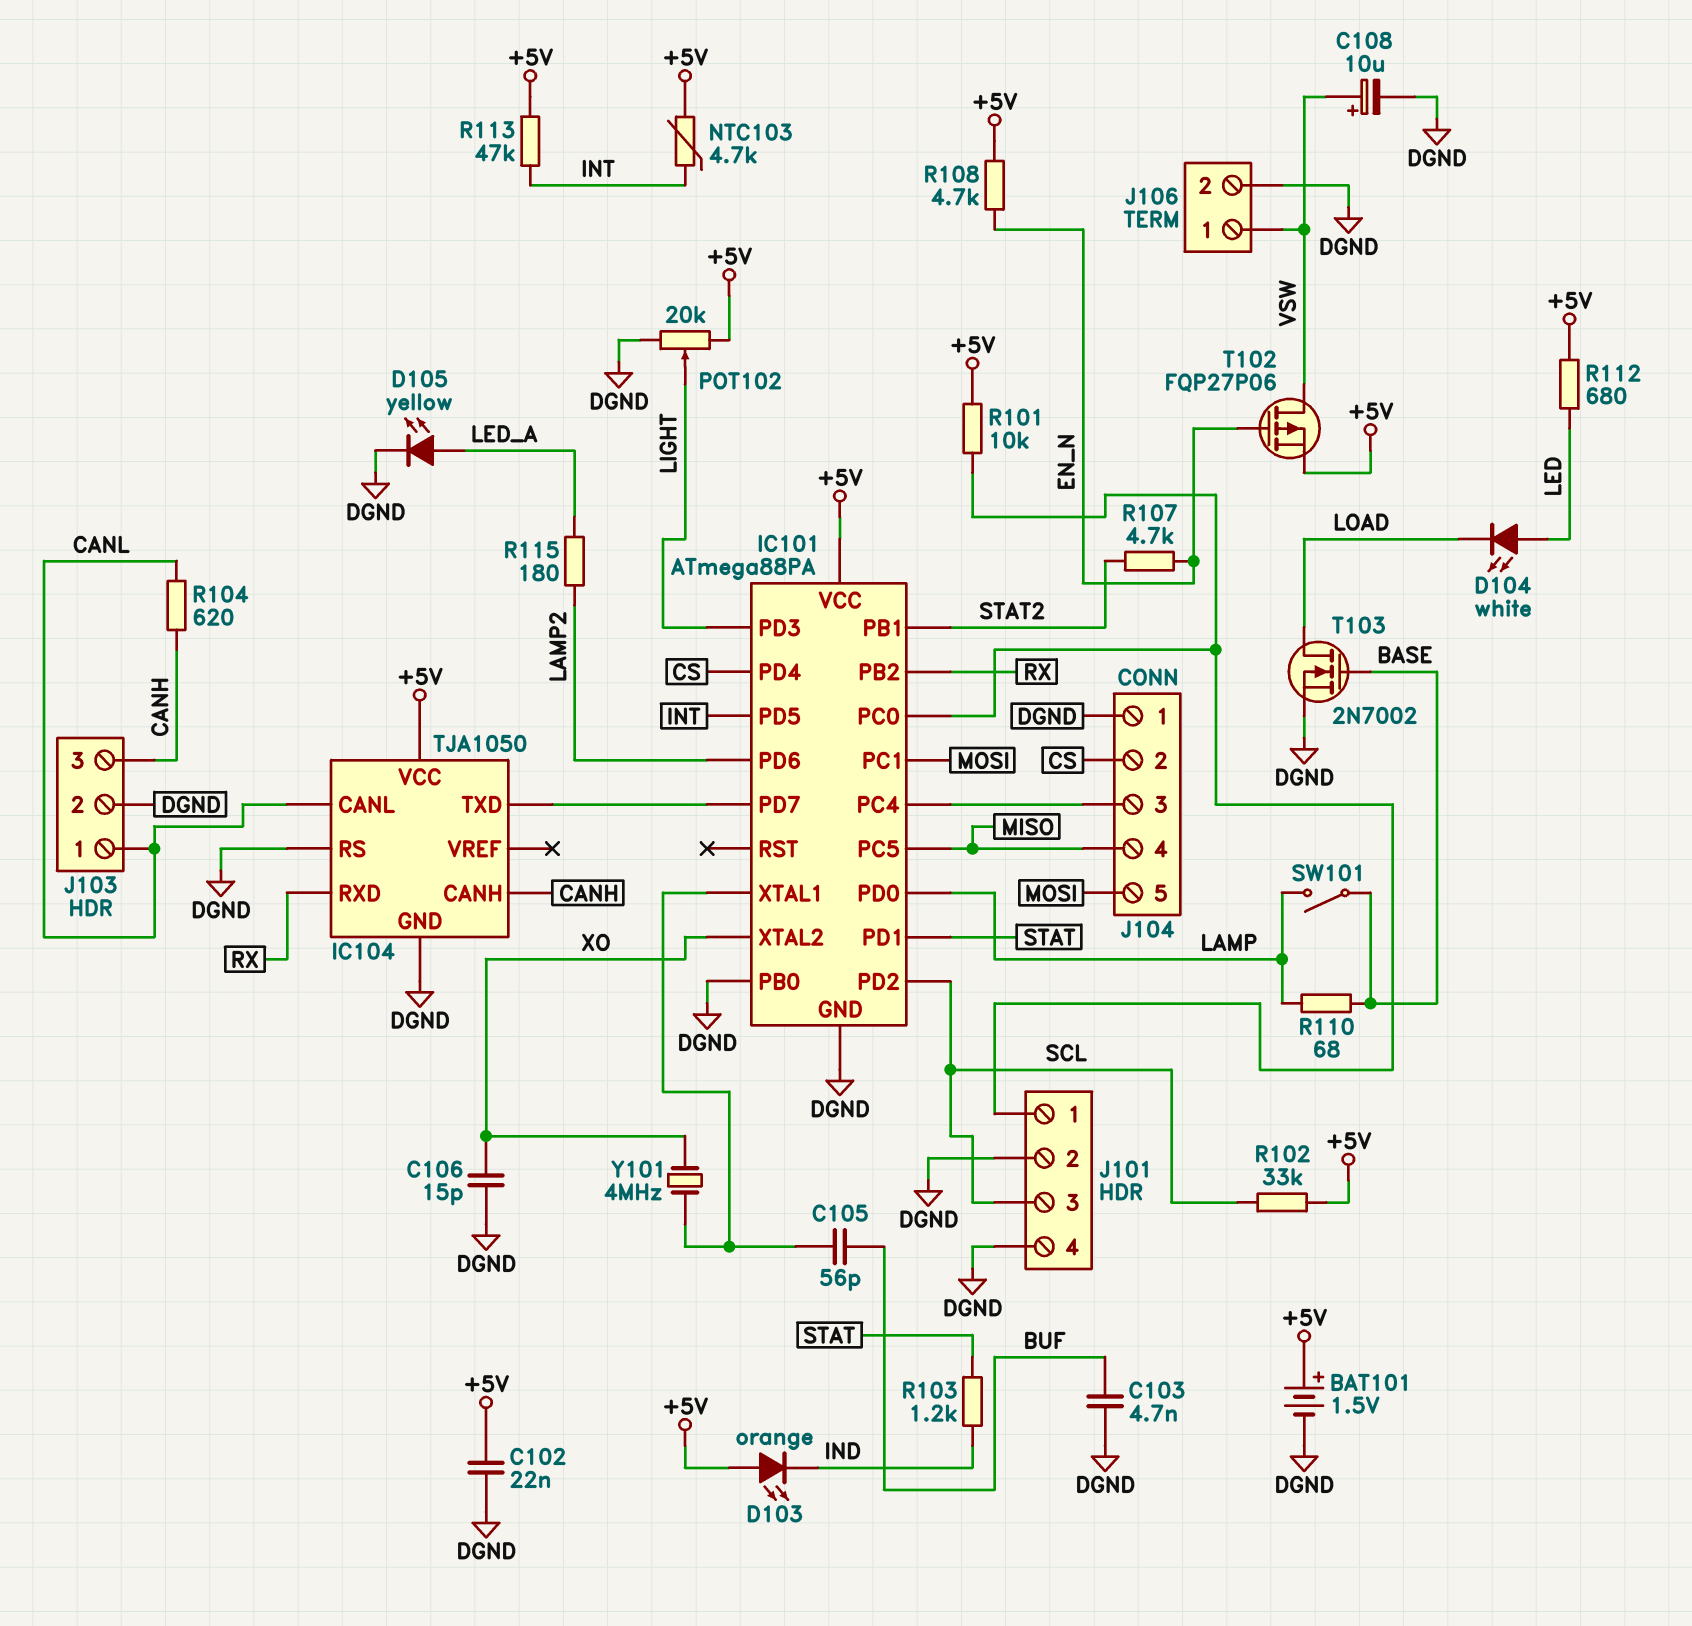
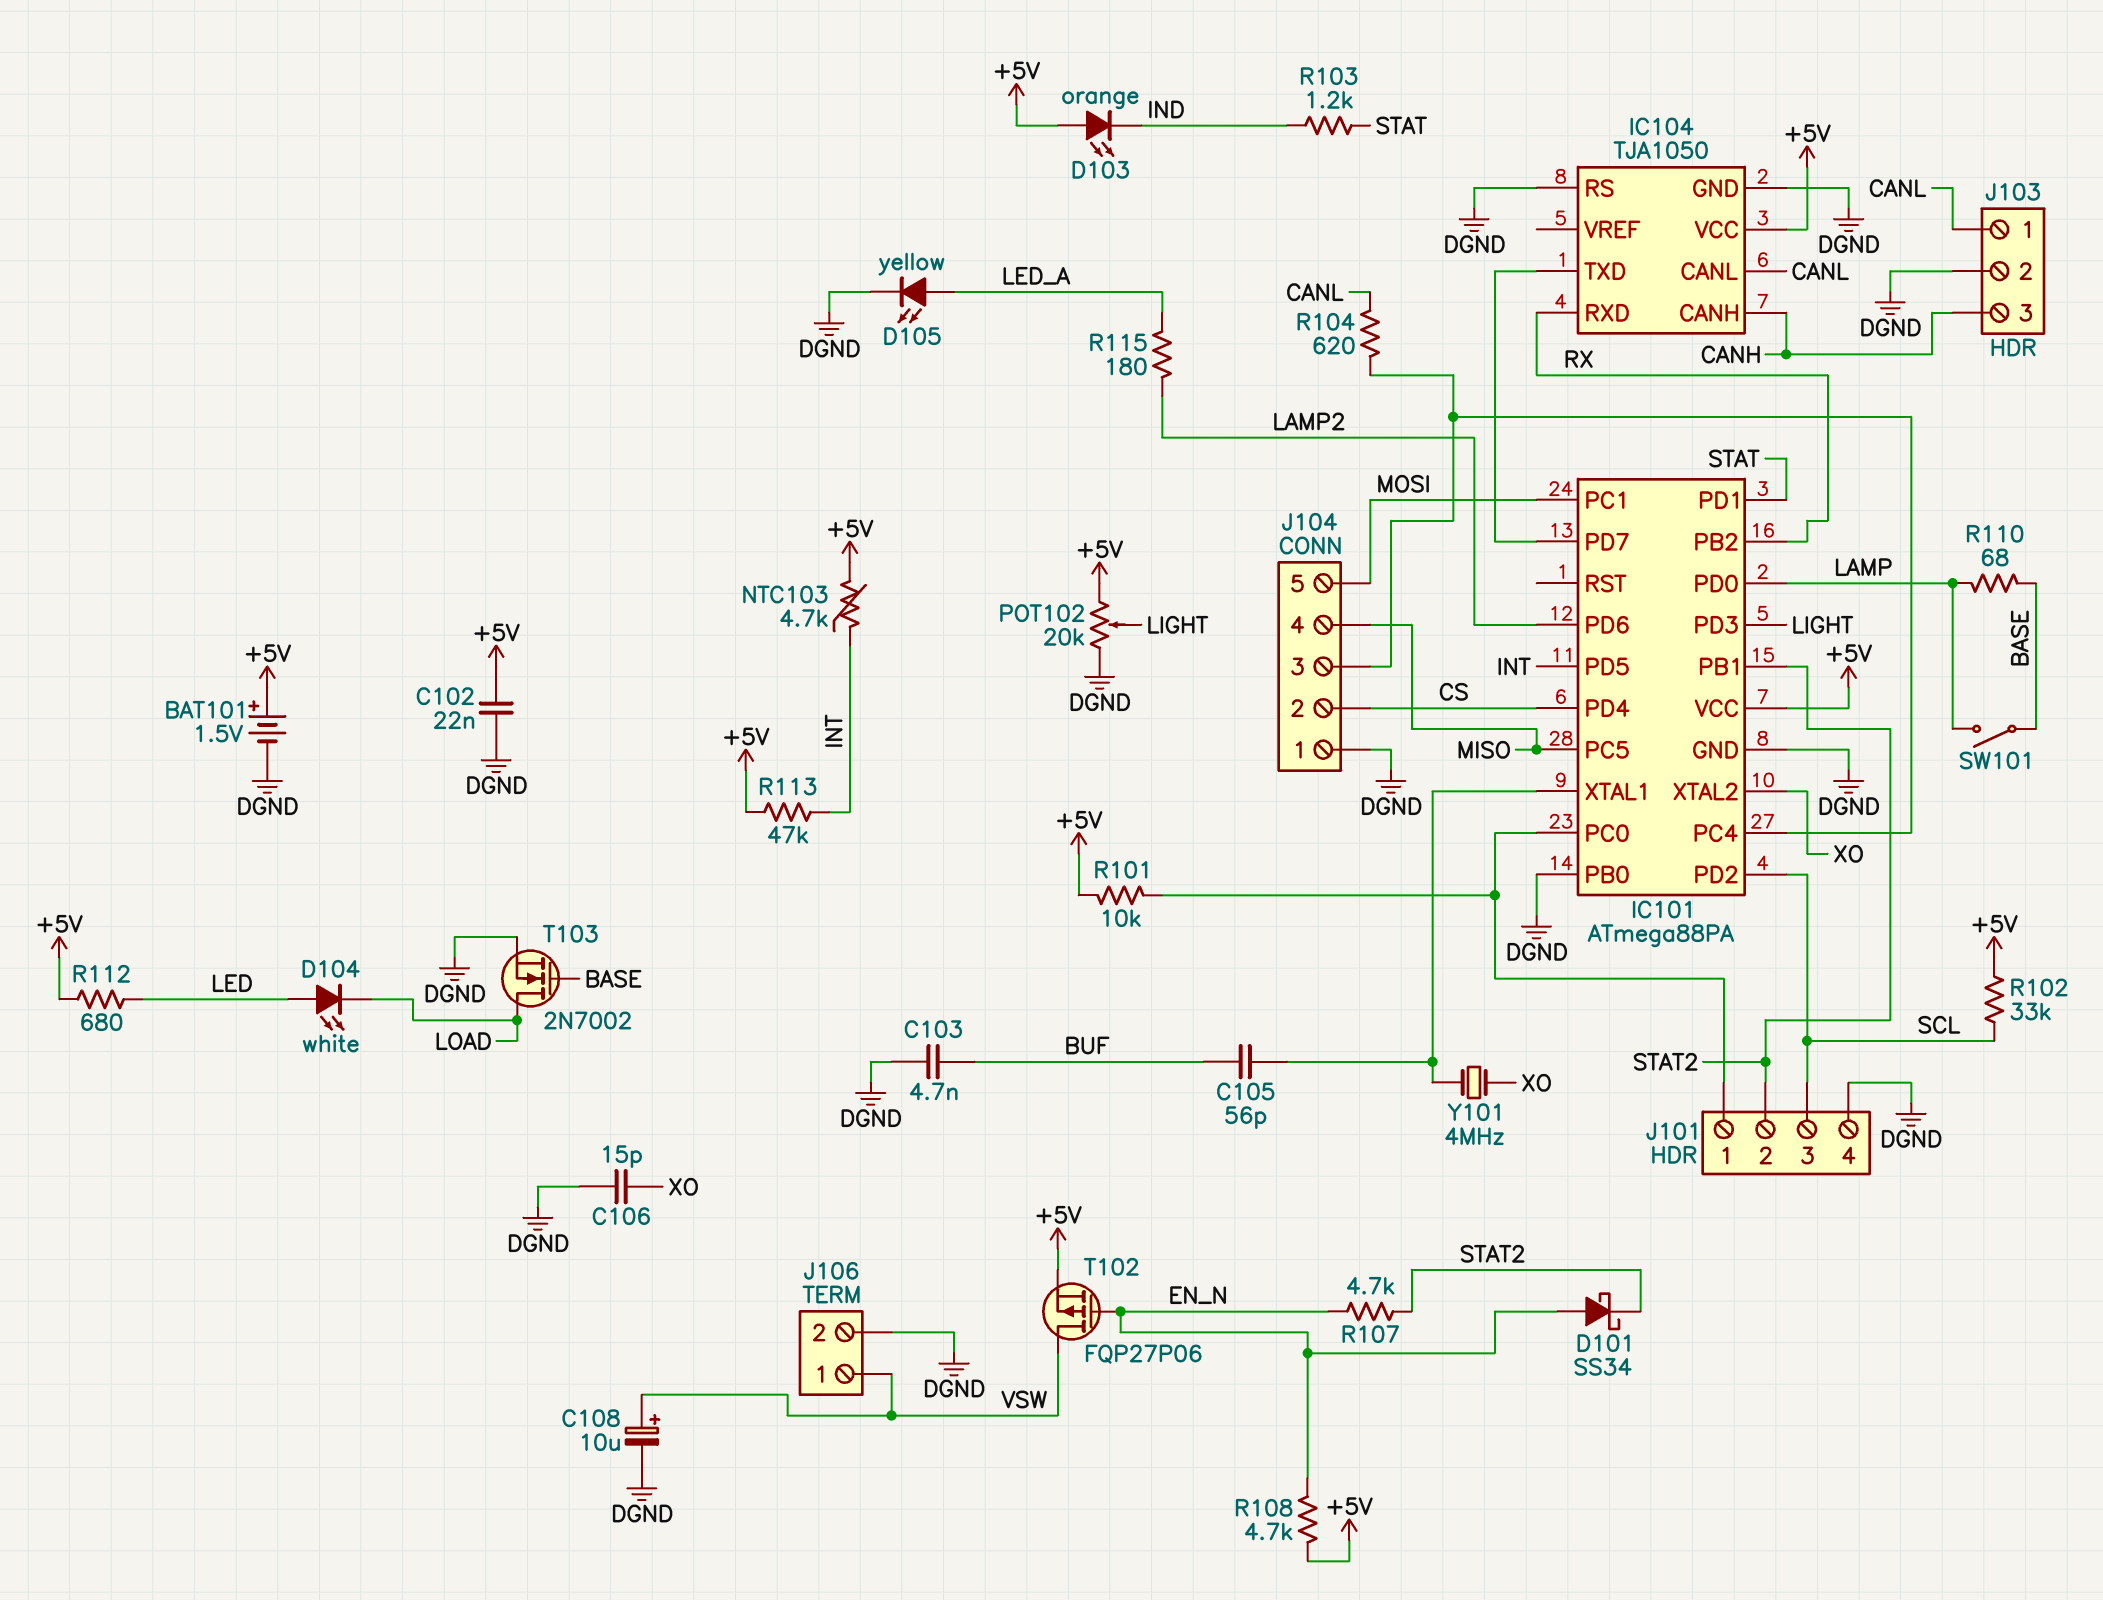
D101: none -> schottky SS34 (A EN_N, K STAT2)
J101 pin 2: DGND -> STAT2
R104: 620 (CANH, CANL) -> 620 (CANL, IC101/PC4)

